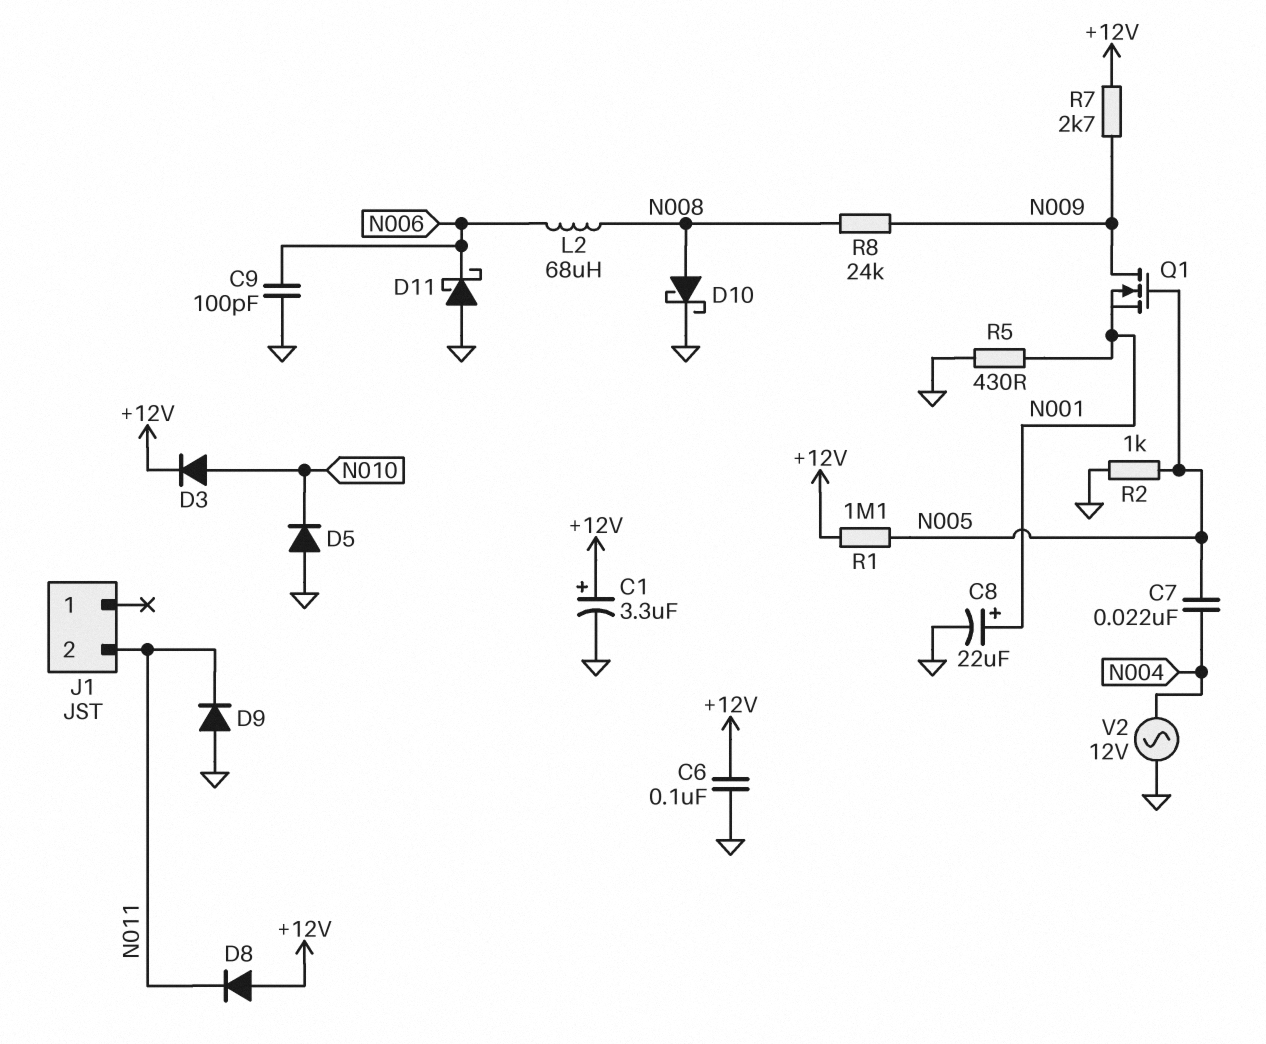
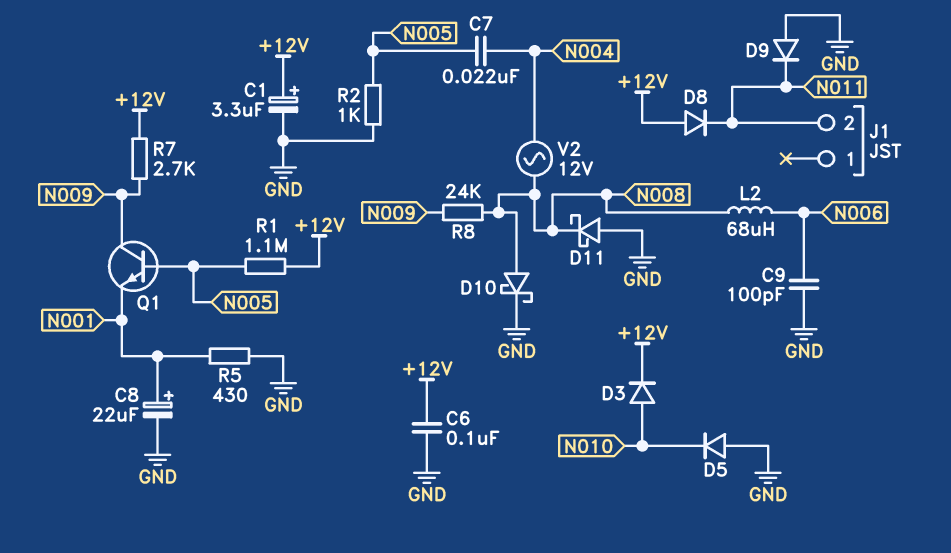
D11: schottky (A GND, K N006) -> schottky (A GND, K N008)
Q1: NMOS (G N005, D N009, S N001) -> NPN (B N005, C N009, E N001)
V2: AC 12V (GND, N004) -> AC 12V (N004, N008)

